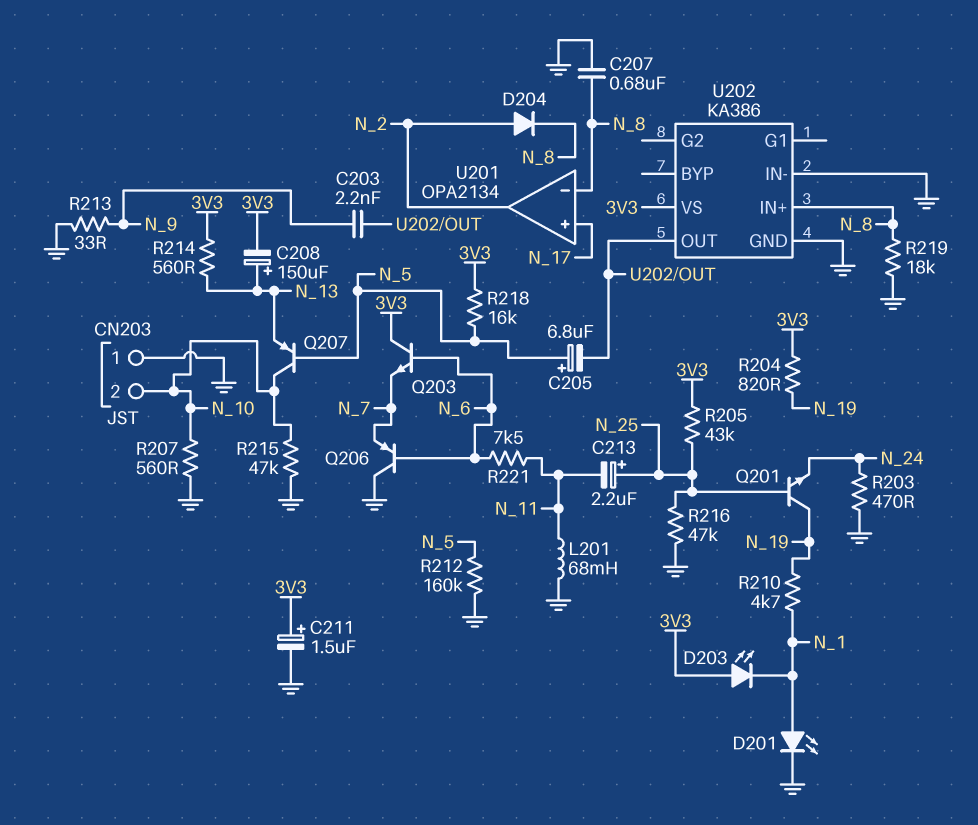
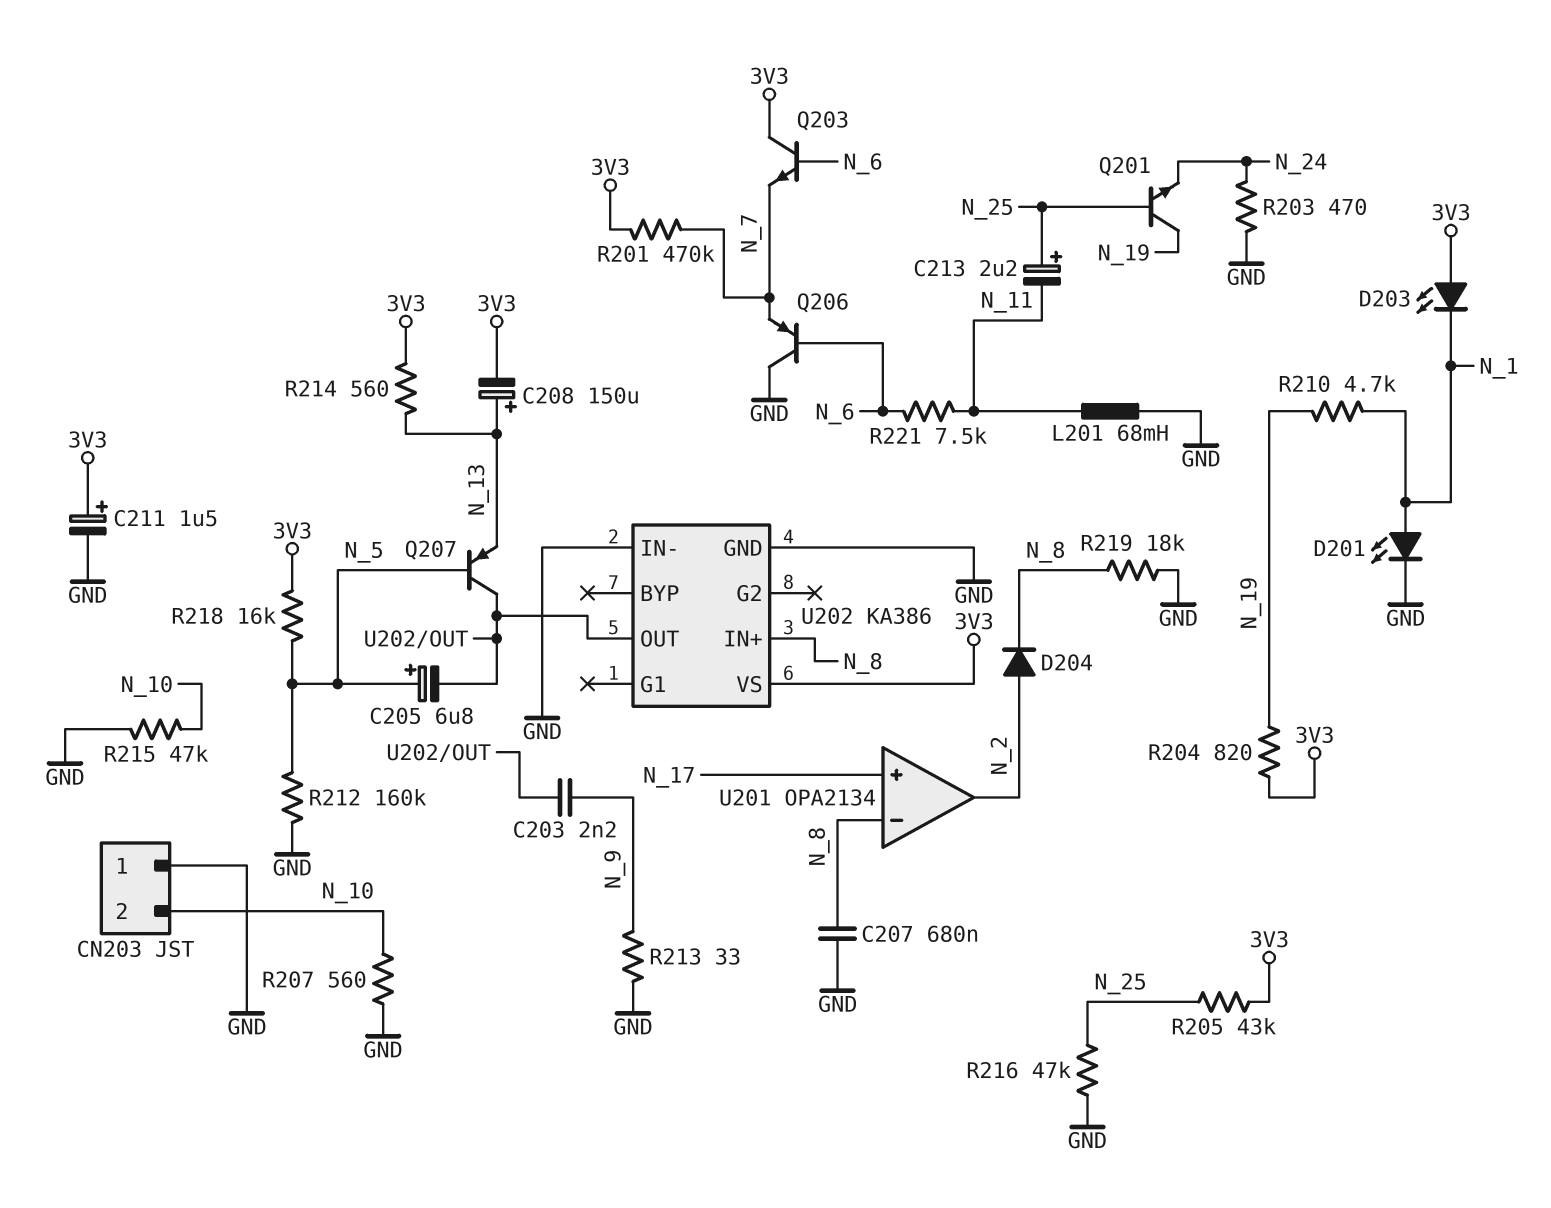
Q207: PNP (B N_5, C N_10, E N_13) -> PNP (B N_5, C U202/OUT, E N_13)
R201: none -> 470k (3V3, N_7)

